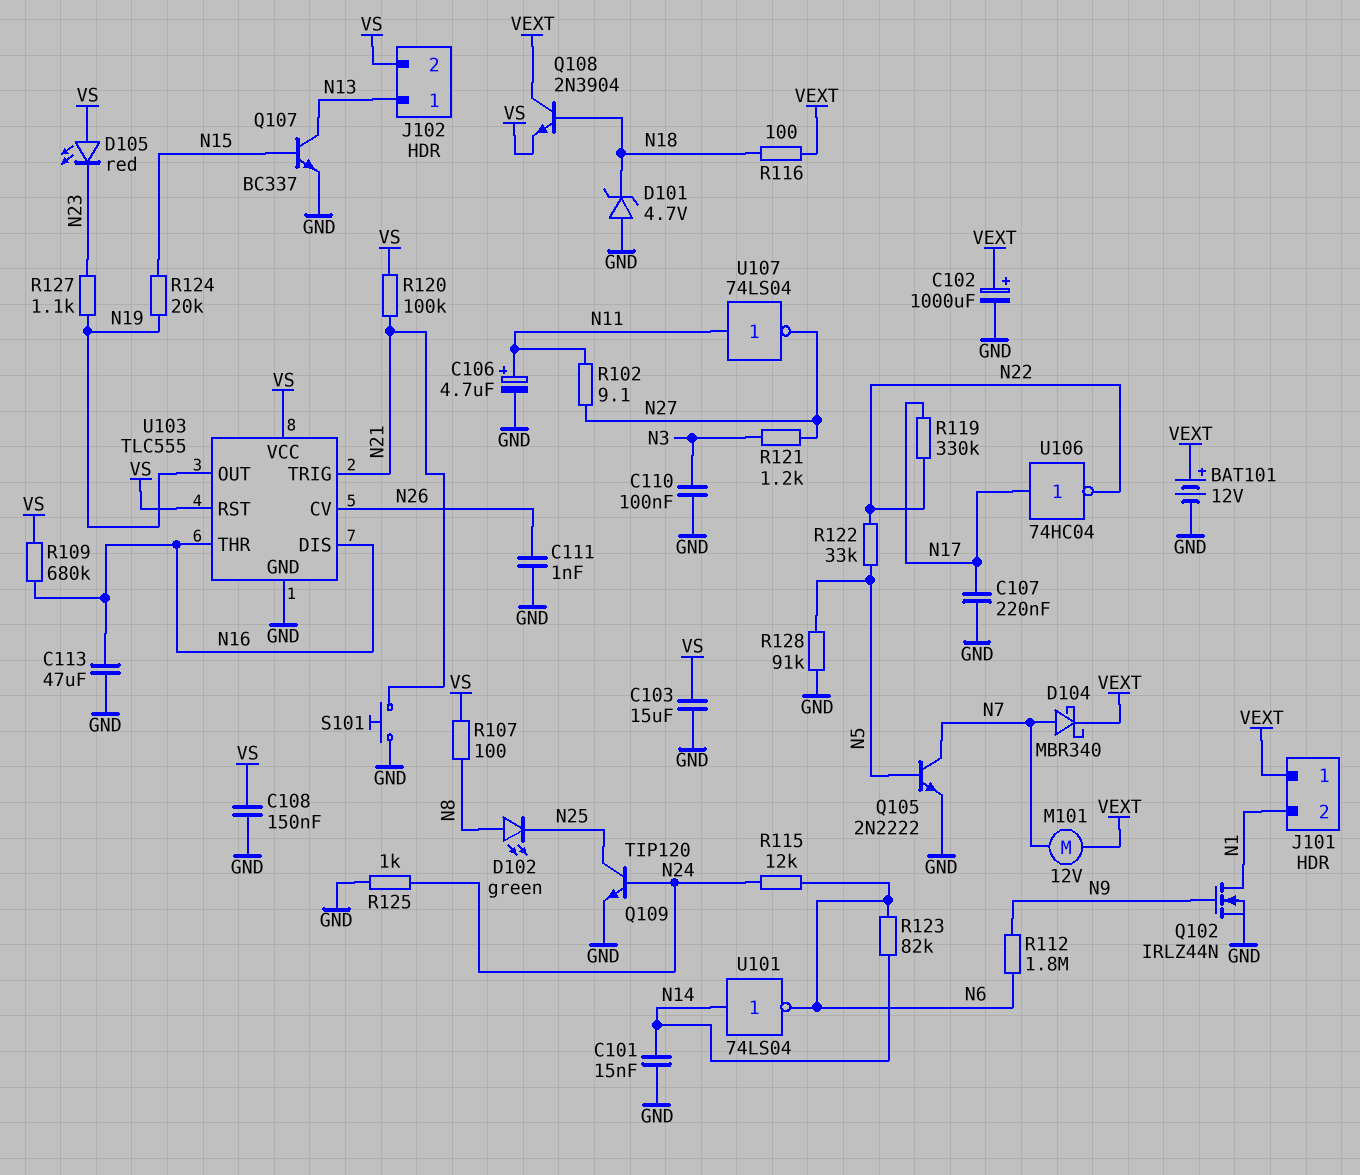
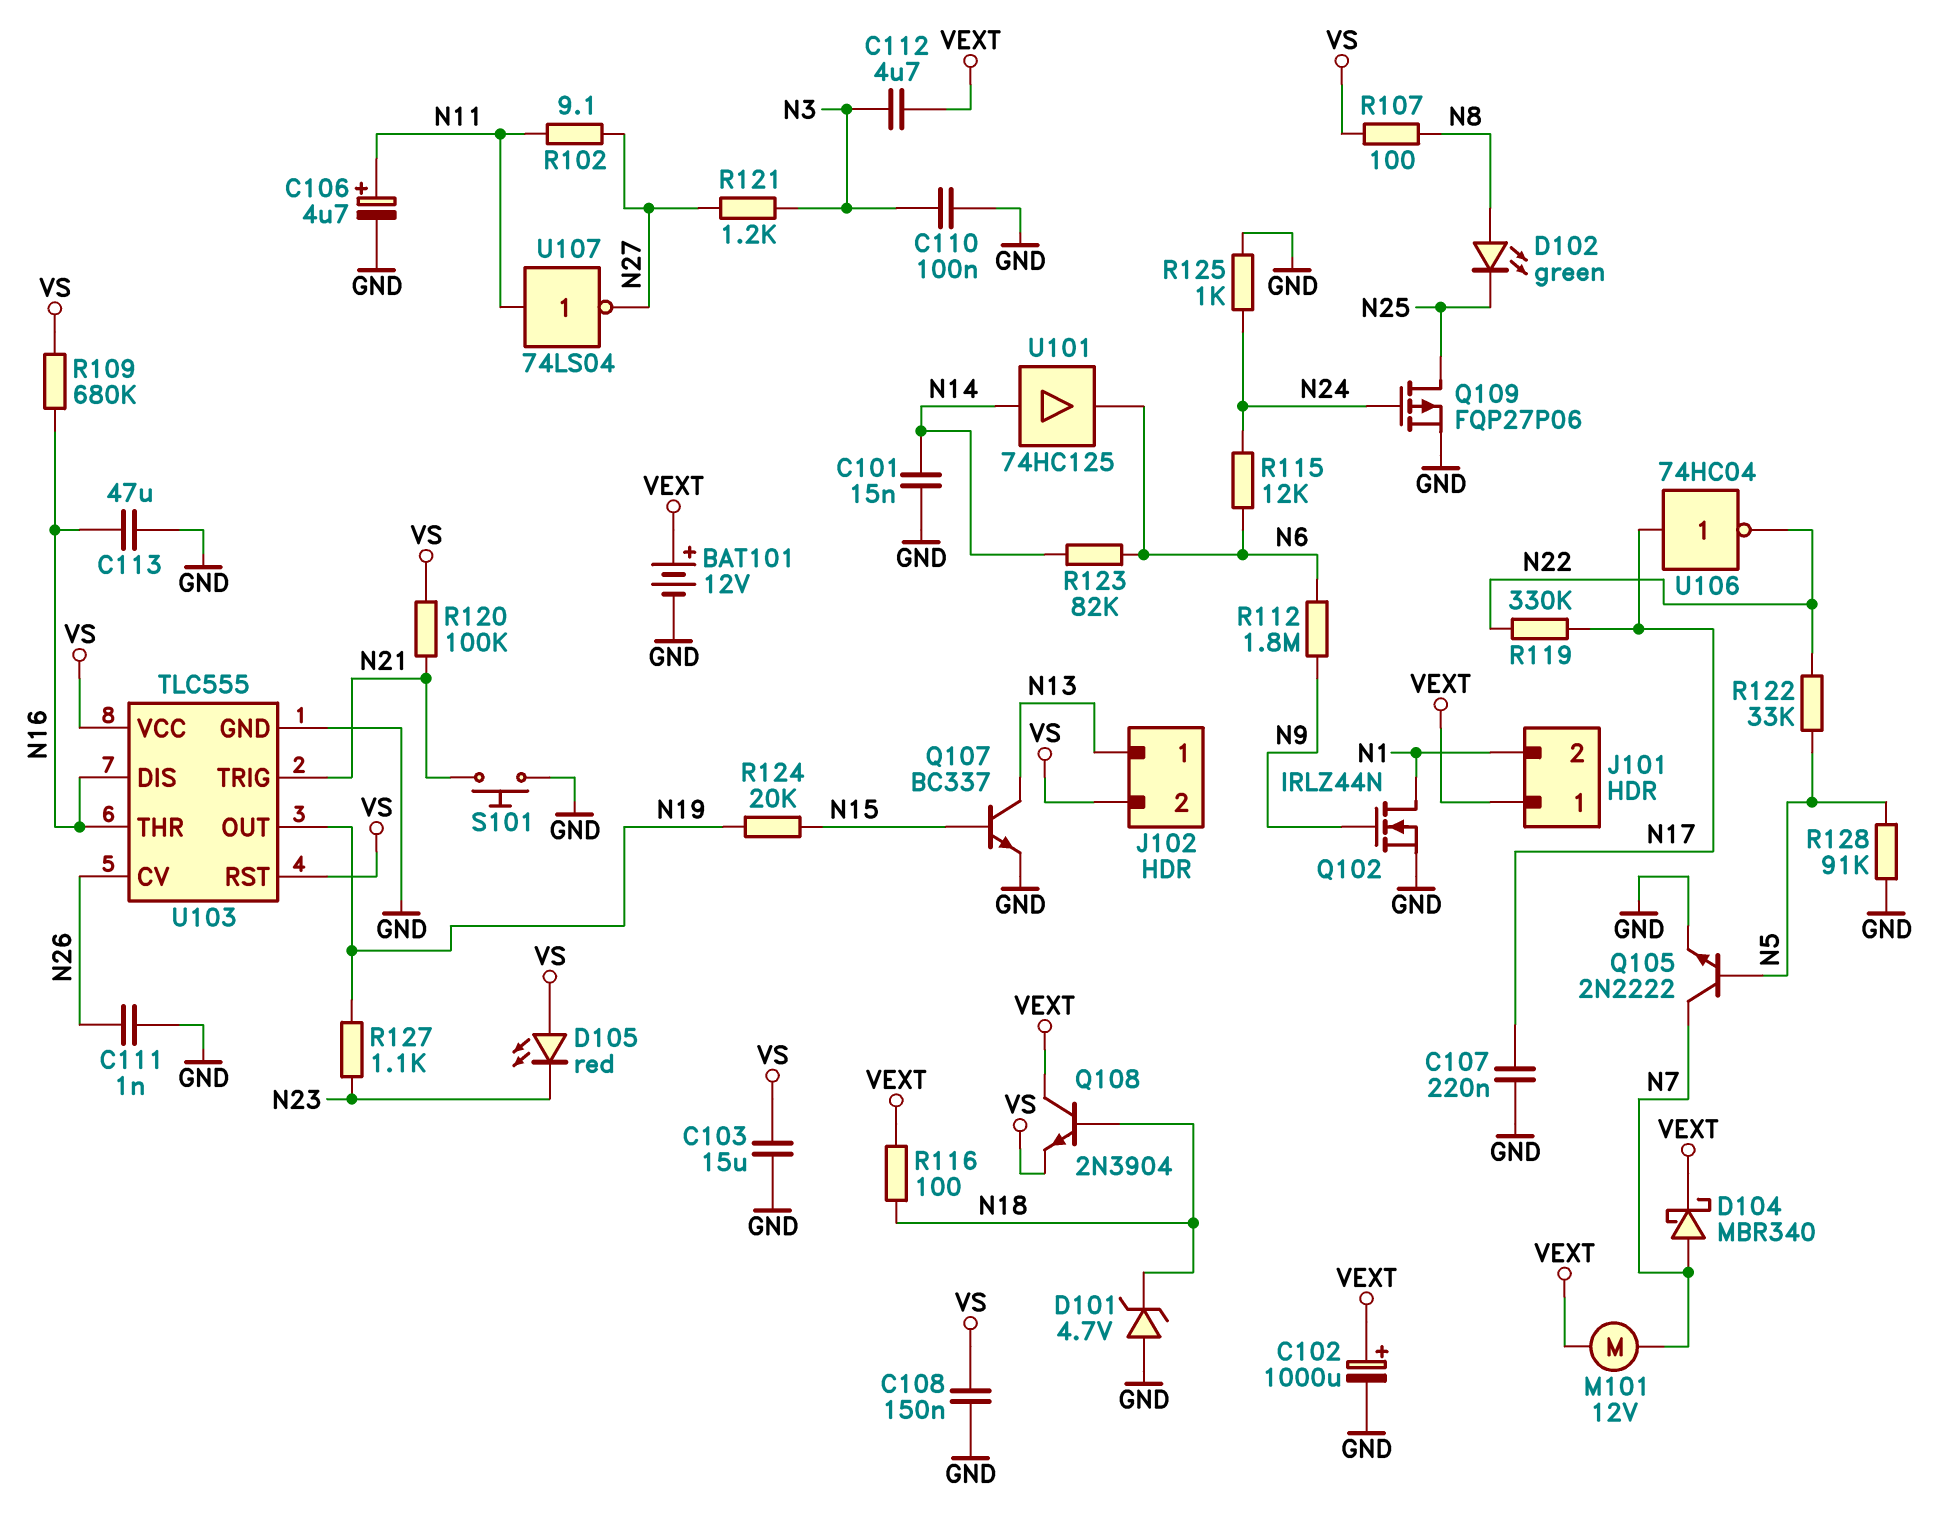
C112: none -> 4.7uF (N3, VEXT)
Q109: NPN TIP120 (B N24, C N25, E GND) -> PMOS FQP27P06 (G N24, D N25, S GND)
U101: NOT 74LS04 (in N14, out N6) -> buffer 74HC125 (in N14, out N6)

